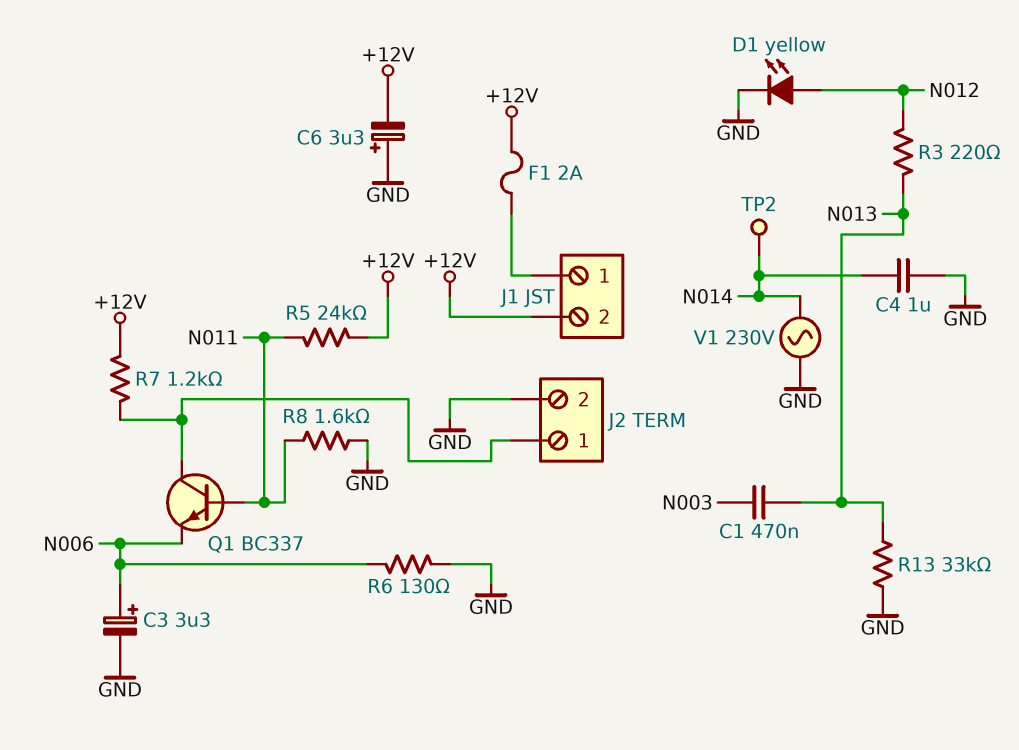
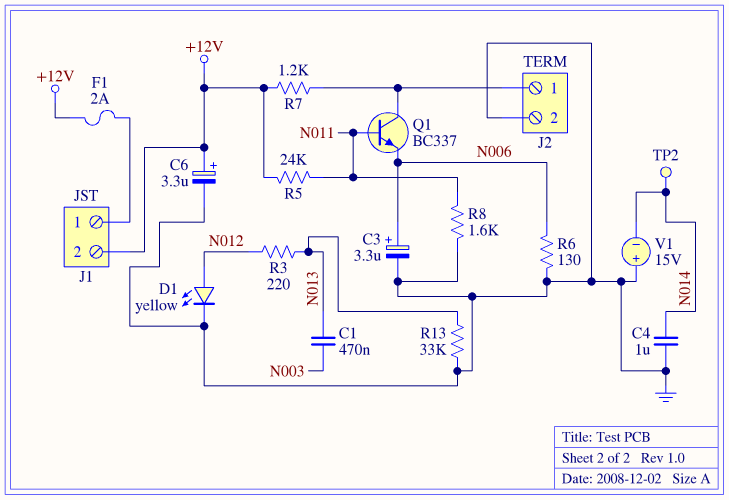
C6: 3.3uF (plus GND, minus +12V) -> 3.3uF (plus +12V, minus GND)
V1: AC 230V (GND, N014) -> 15V (plus GND, minus N014)

